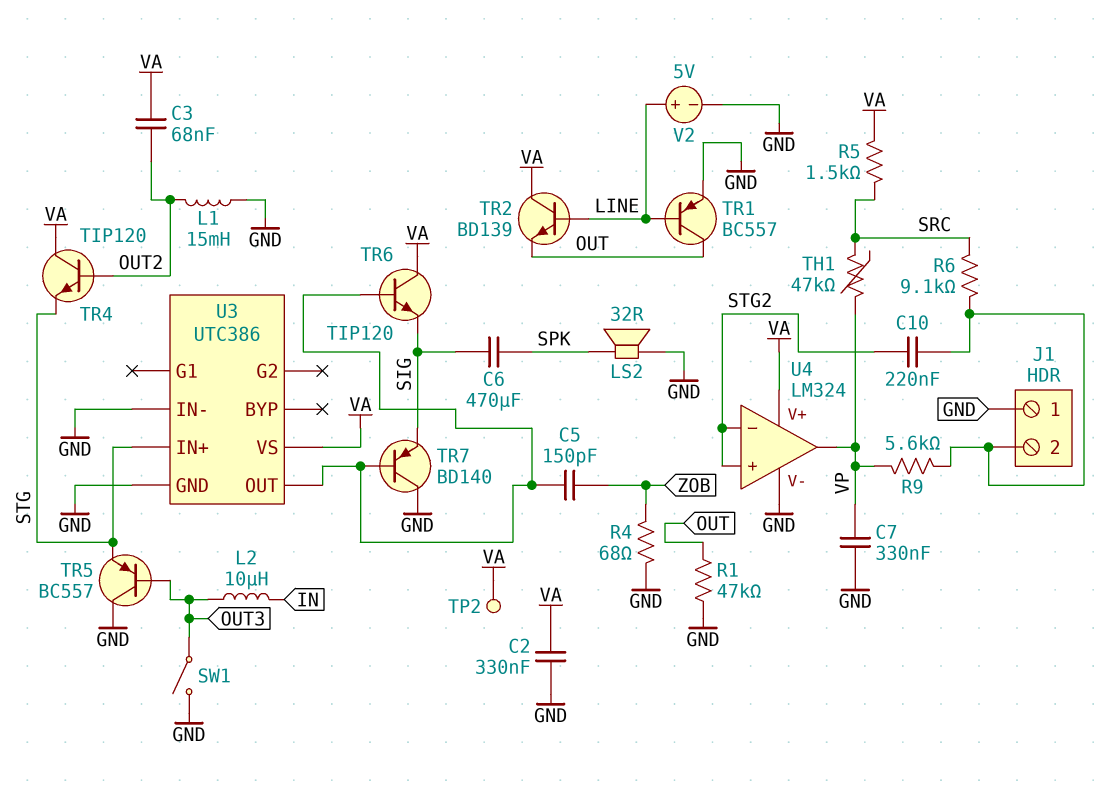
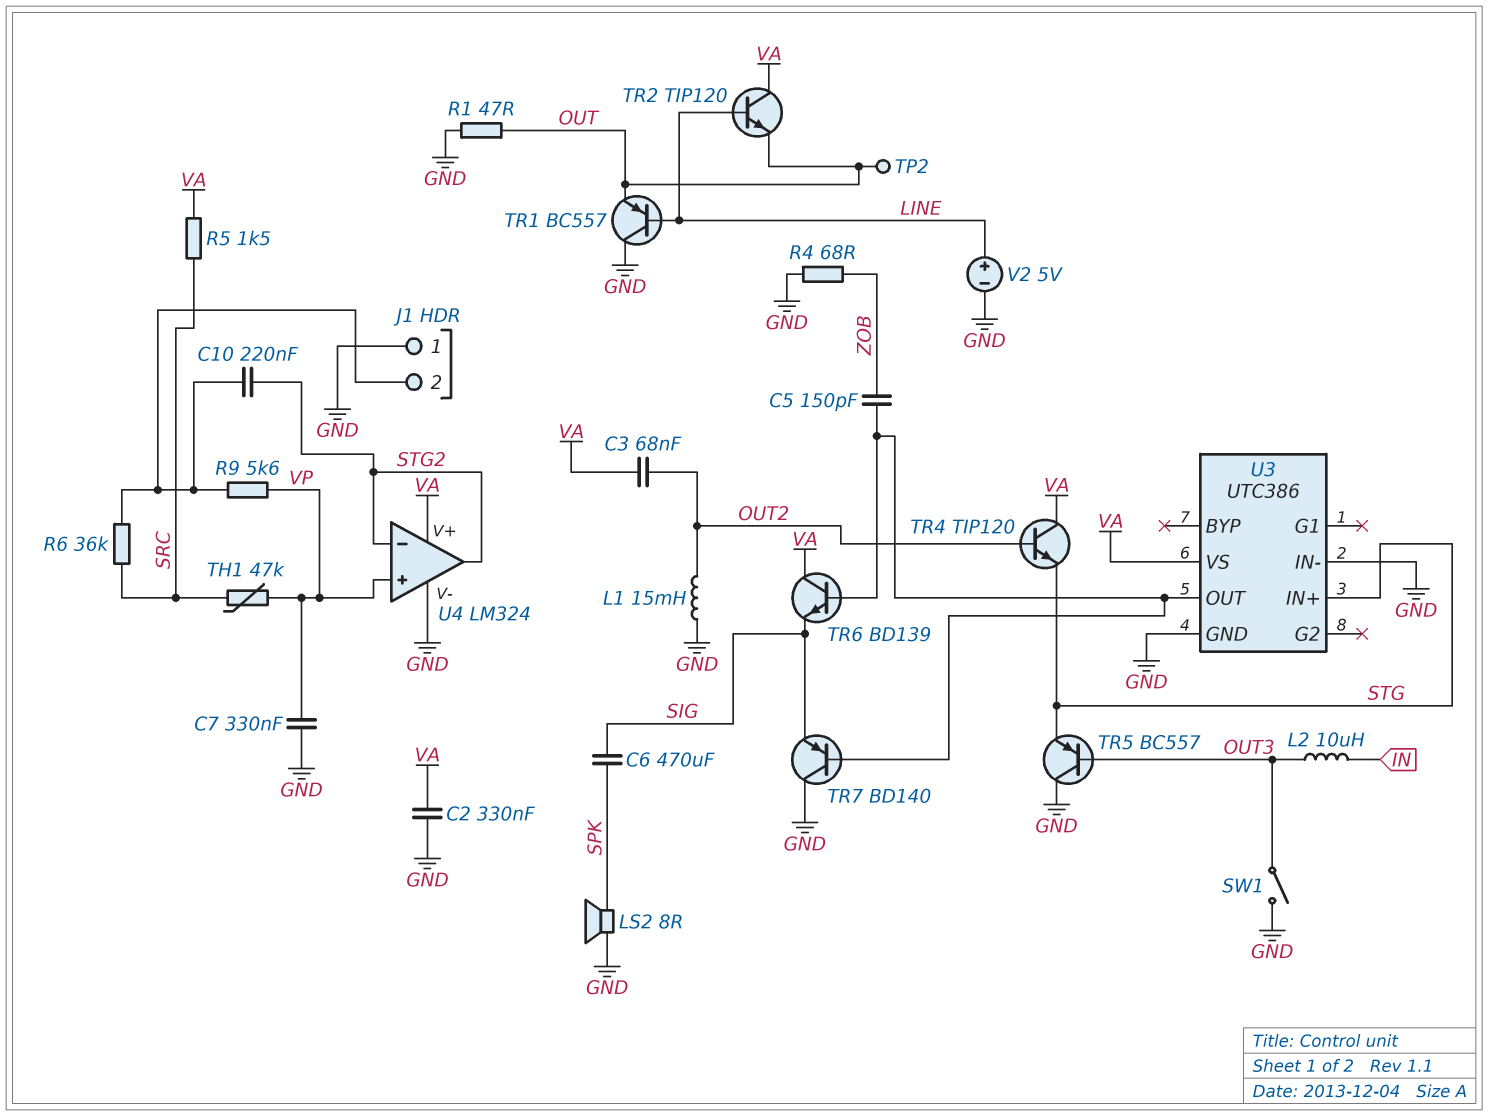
LS2: speaker 32R (GND, SPK) -> speaker 8R (GND, SPK)
R1: 47k (GND, OUT) -> 47 (GND, OUT)
R6: 9.1k (J1/2, SRC) -> 36k (J1/2, SRC)
TP2: test point (VA) -> test point (OUT)
TR1: PNP BC557 (B LINE, C OUT, E GND) -> PNP BC557 (B LINE, C GND, E OUT)
TR2: NPN BD139 (B LINE, C VA, E OUT) -> NPN TIP120 (B LINE, C VA, E OUT)
TR6: NPN TIP120 (B U3/OUT, C VA, E SIG) -> NPN BD139 (B U3/OUT, C VA, E SIG)
U4 pin in+: STG2 -> VP
U4 pin out: VP -> STG2

